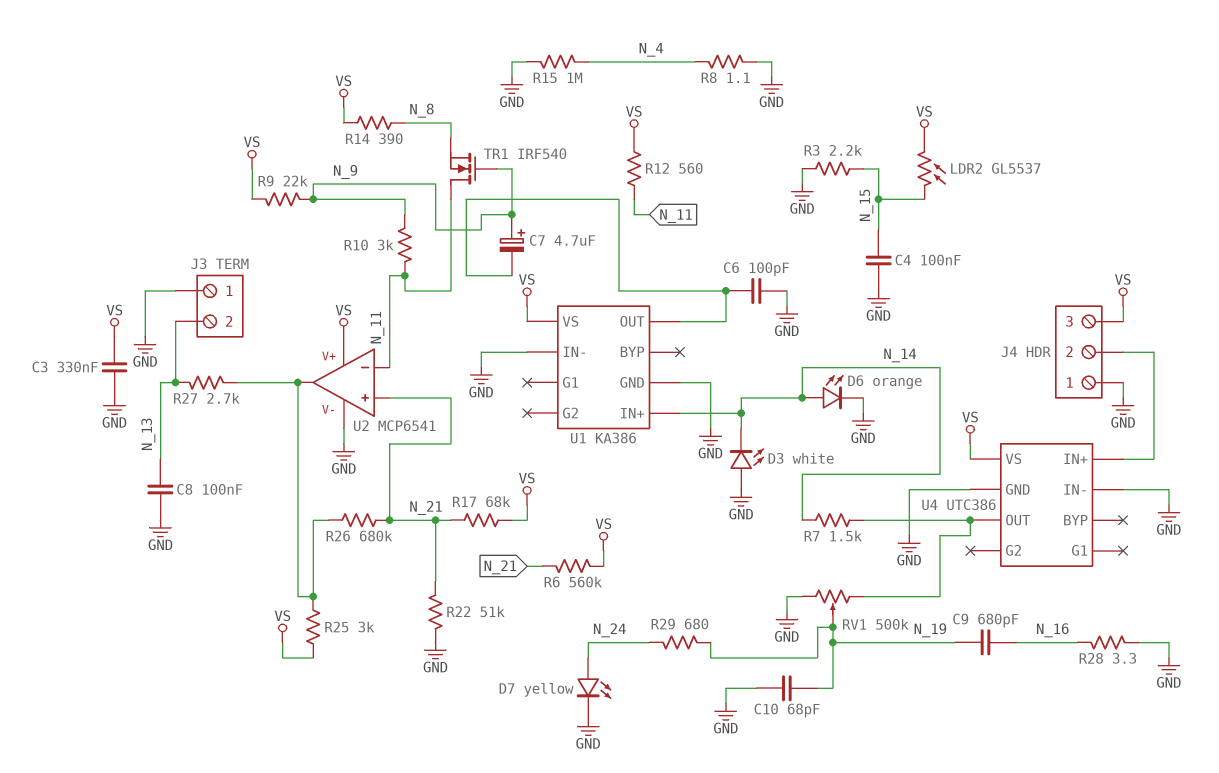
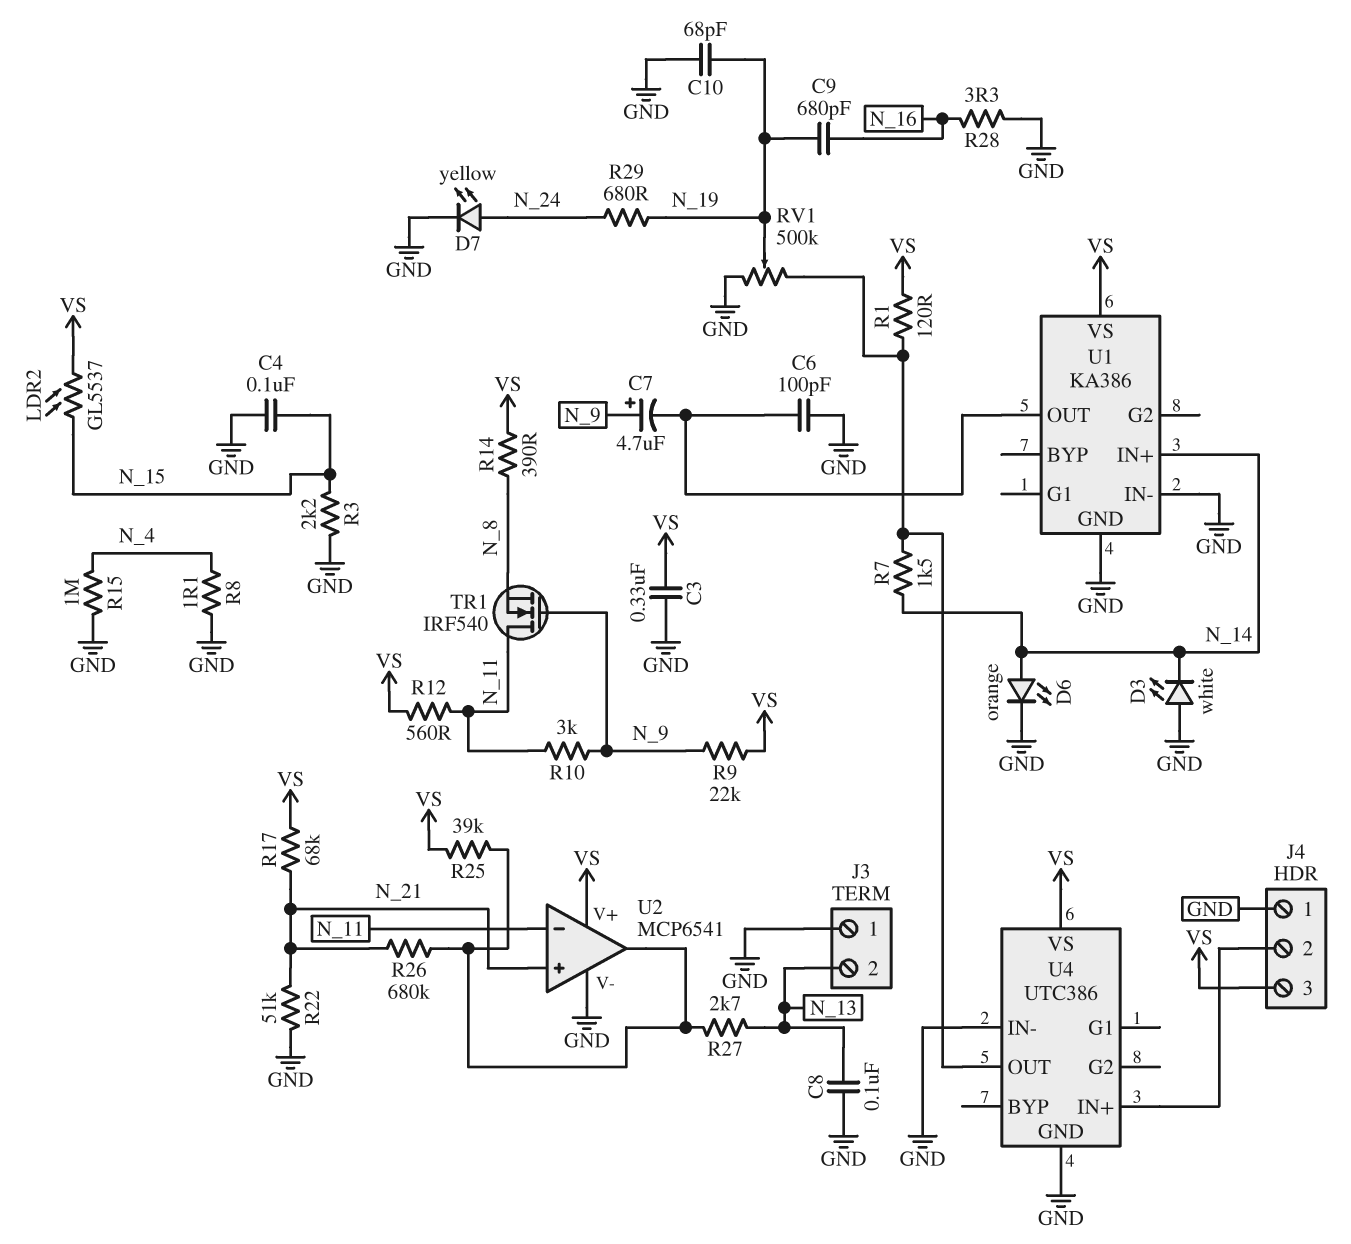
R1: none -> 120 (U4/OUT, VS)
R6: 560k (N_21, VS) -> none
R25: 3k (U2/out, VS) -> 39k (U2/out, VS)

